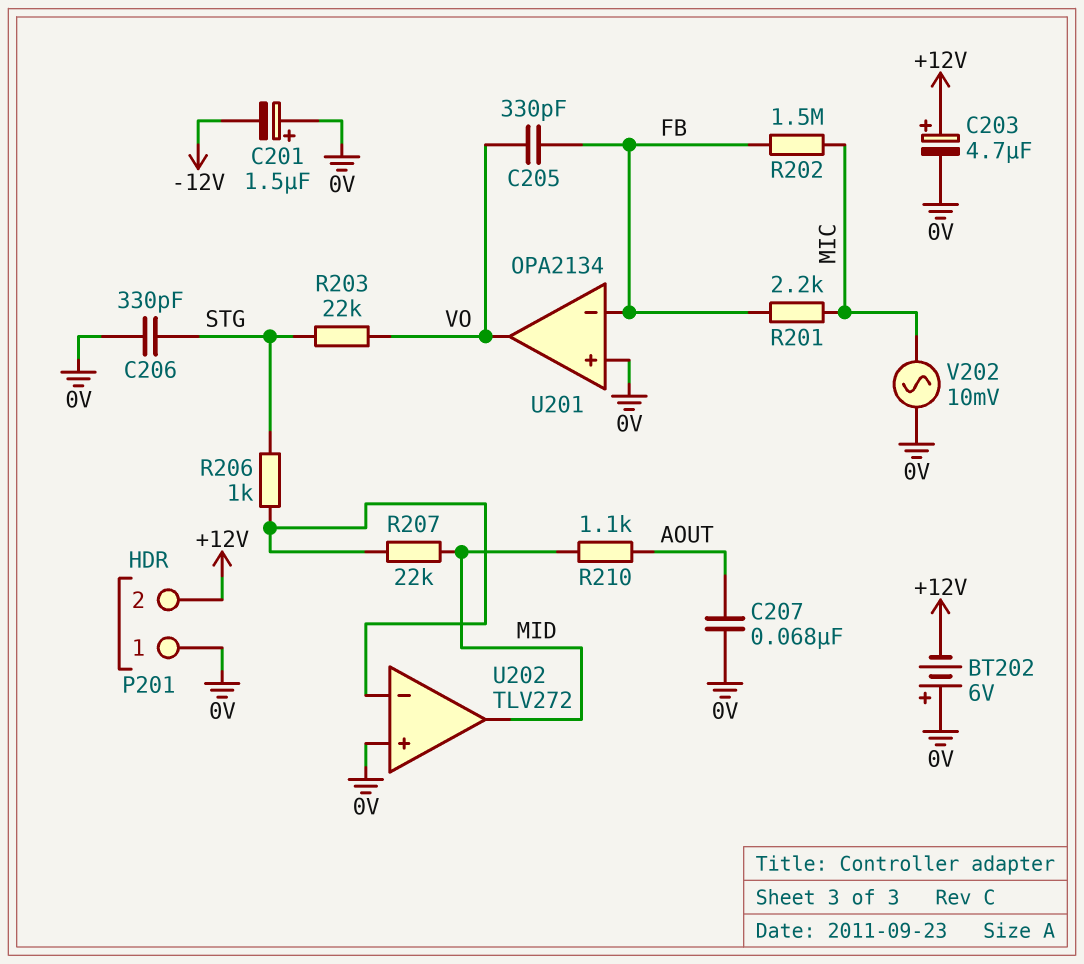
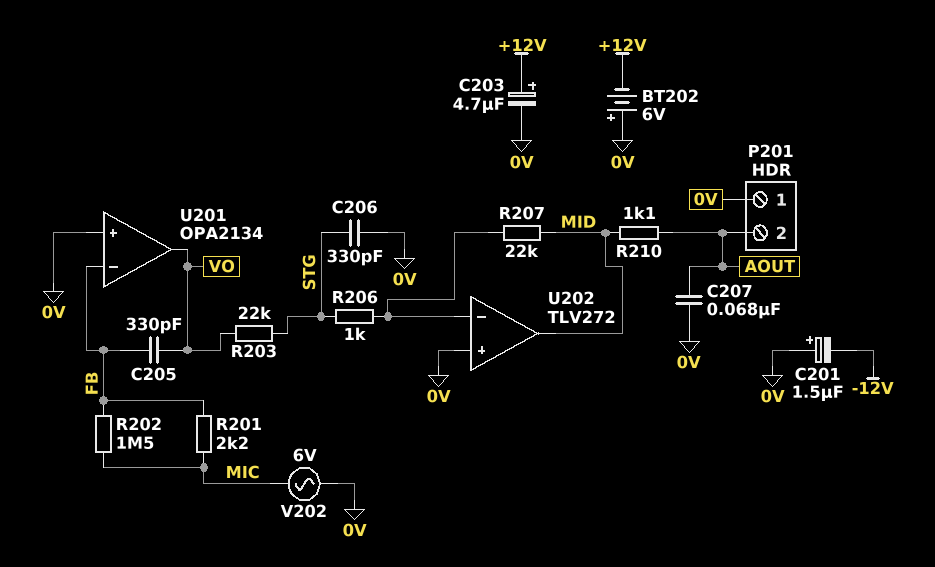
P201 pin 2: +12V -> AOUT
V202: AC 10mV (0V, MIC) -> AC 6V (0V, MIC)

